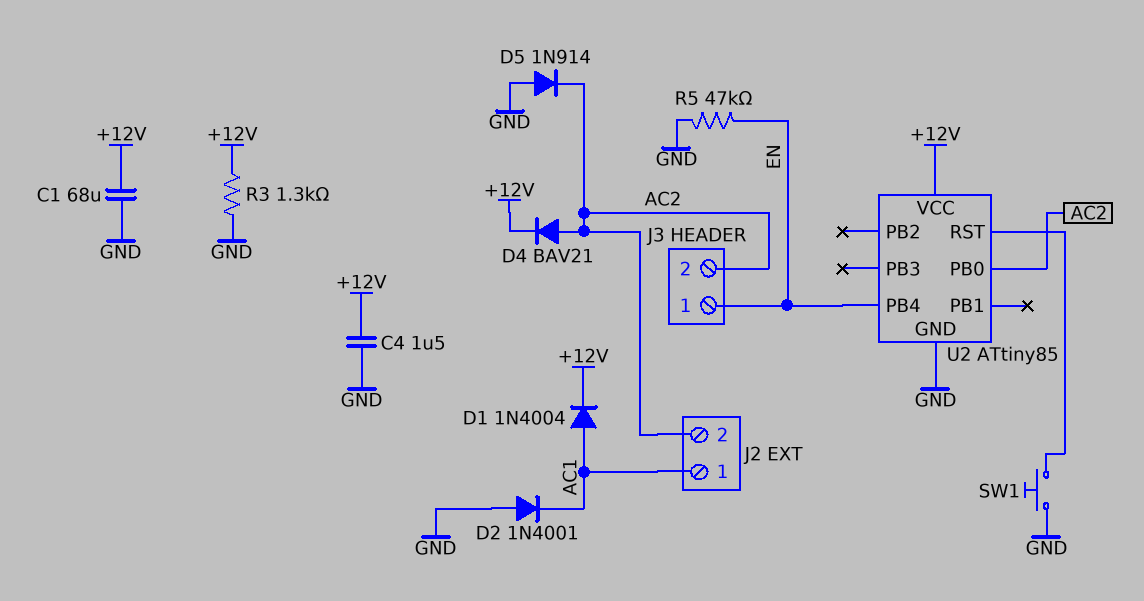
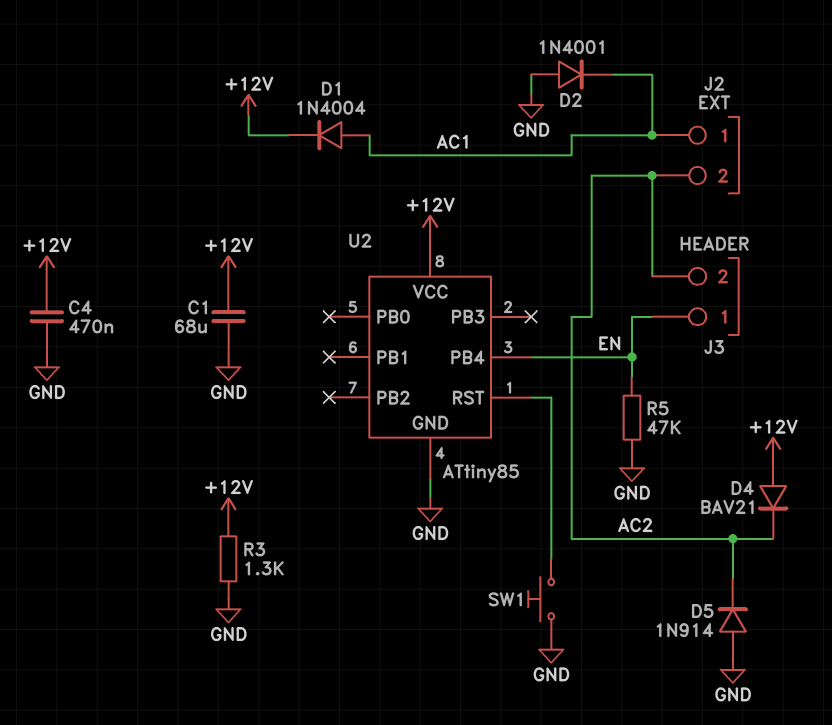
C4: 1.5uF (+12V, GND) -> 470nF (+12V, GND)
D4: diode BAV21 (A AC2, K +12V) -> diode BAV21 (A +12V, K AC2)
U2 pin PB0: AC2 -> none

